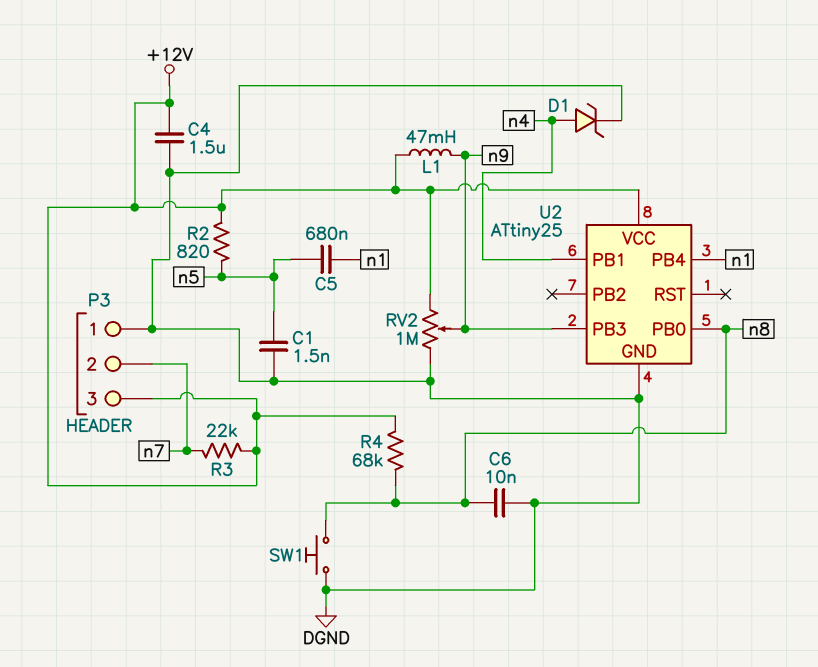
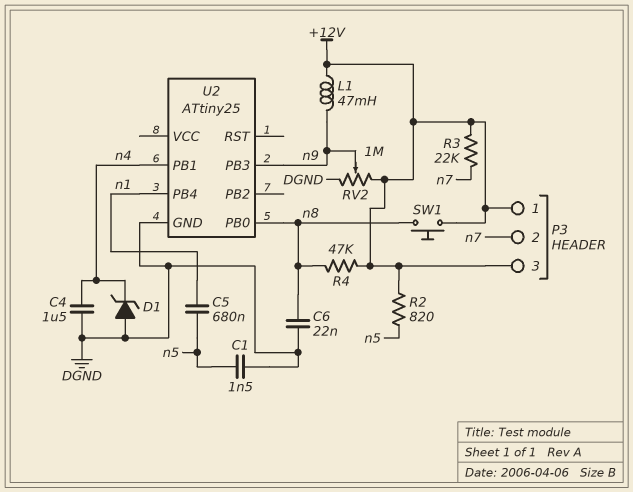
C4: 1.5uF (+12V, DGND) -> 1.5uF (DGND, n4)
C6: 10nF (DGND, n8) -> 22nF (DGND, n8)
D1: zener (A n4, K DGND) -> zener (A DGND, K n4)
P3 pin 1: DGND -> +12V
R4: 68k (+12V, n8) -> 47k (+12V, n8)
SW1: button (DGND, n8) -> button (+12V, n8)
U2 pin VCC: +12V -> none

